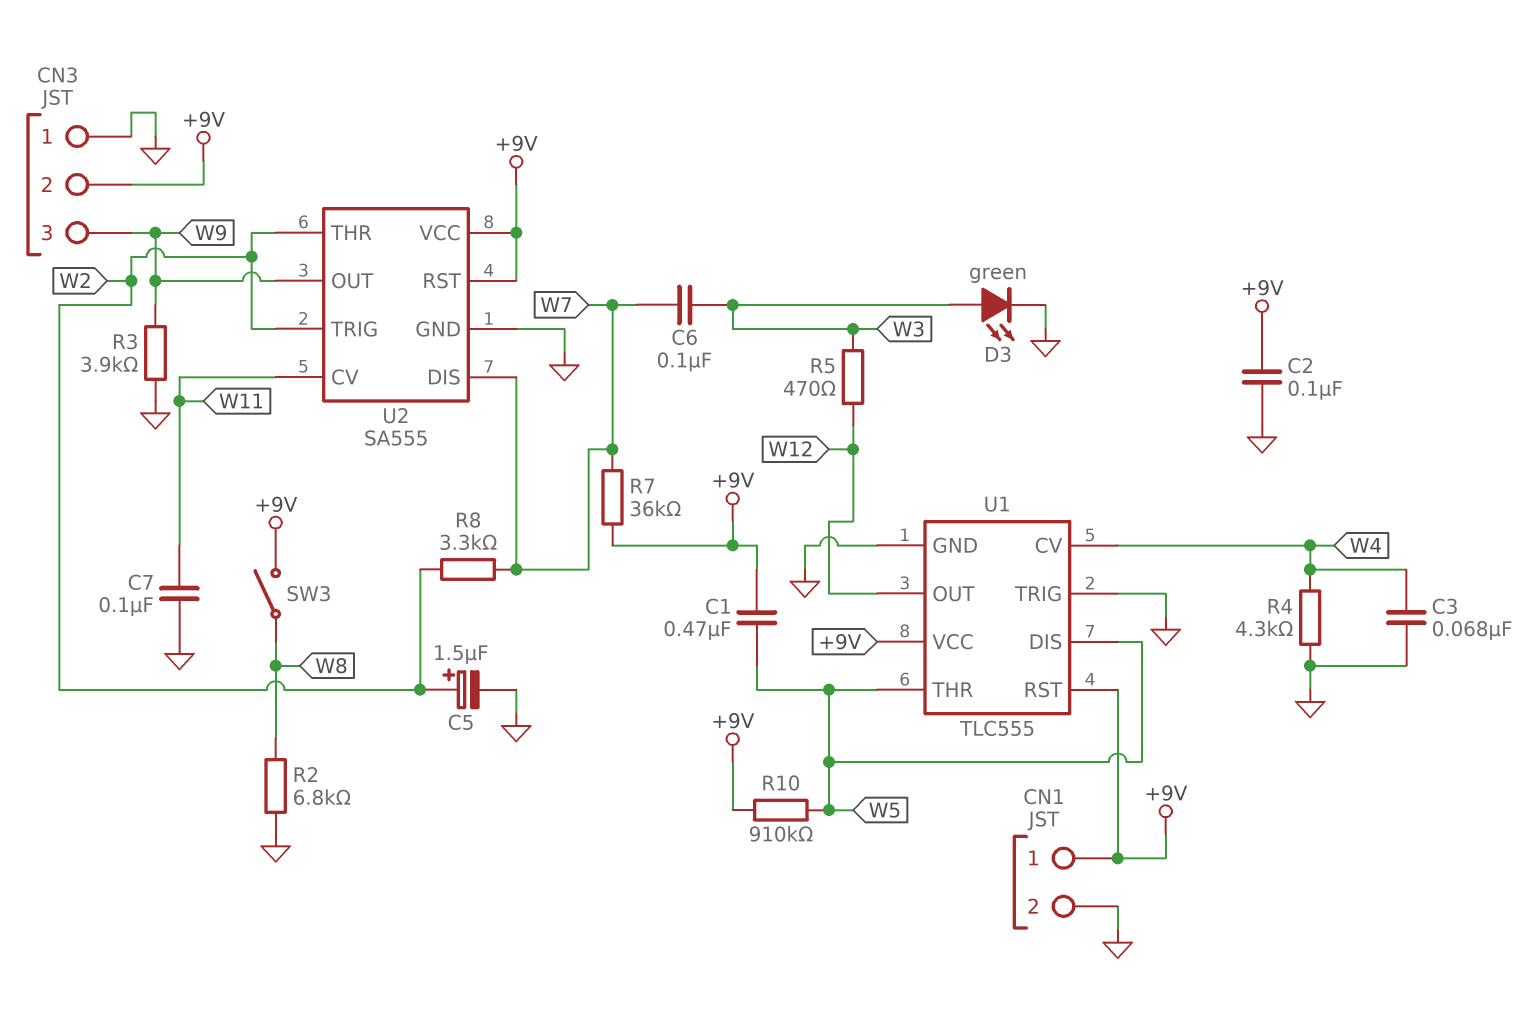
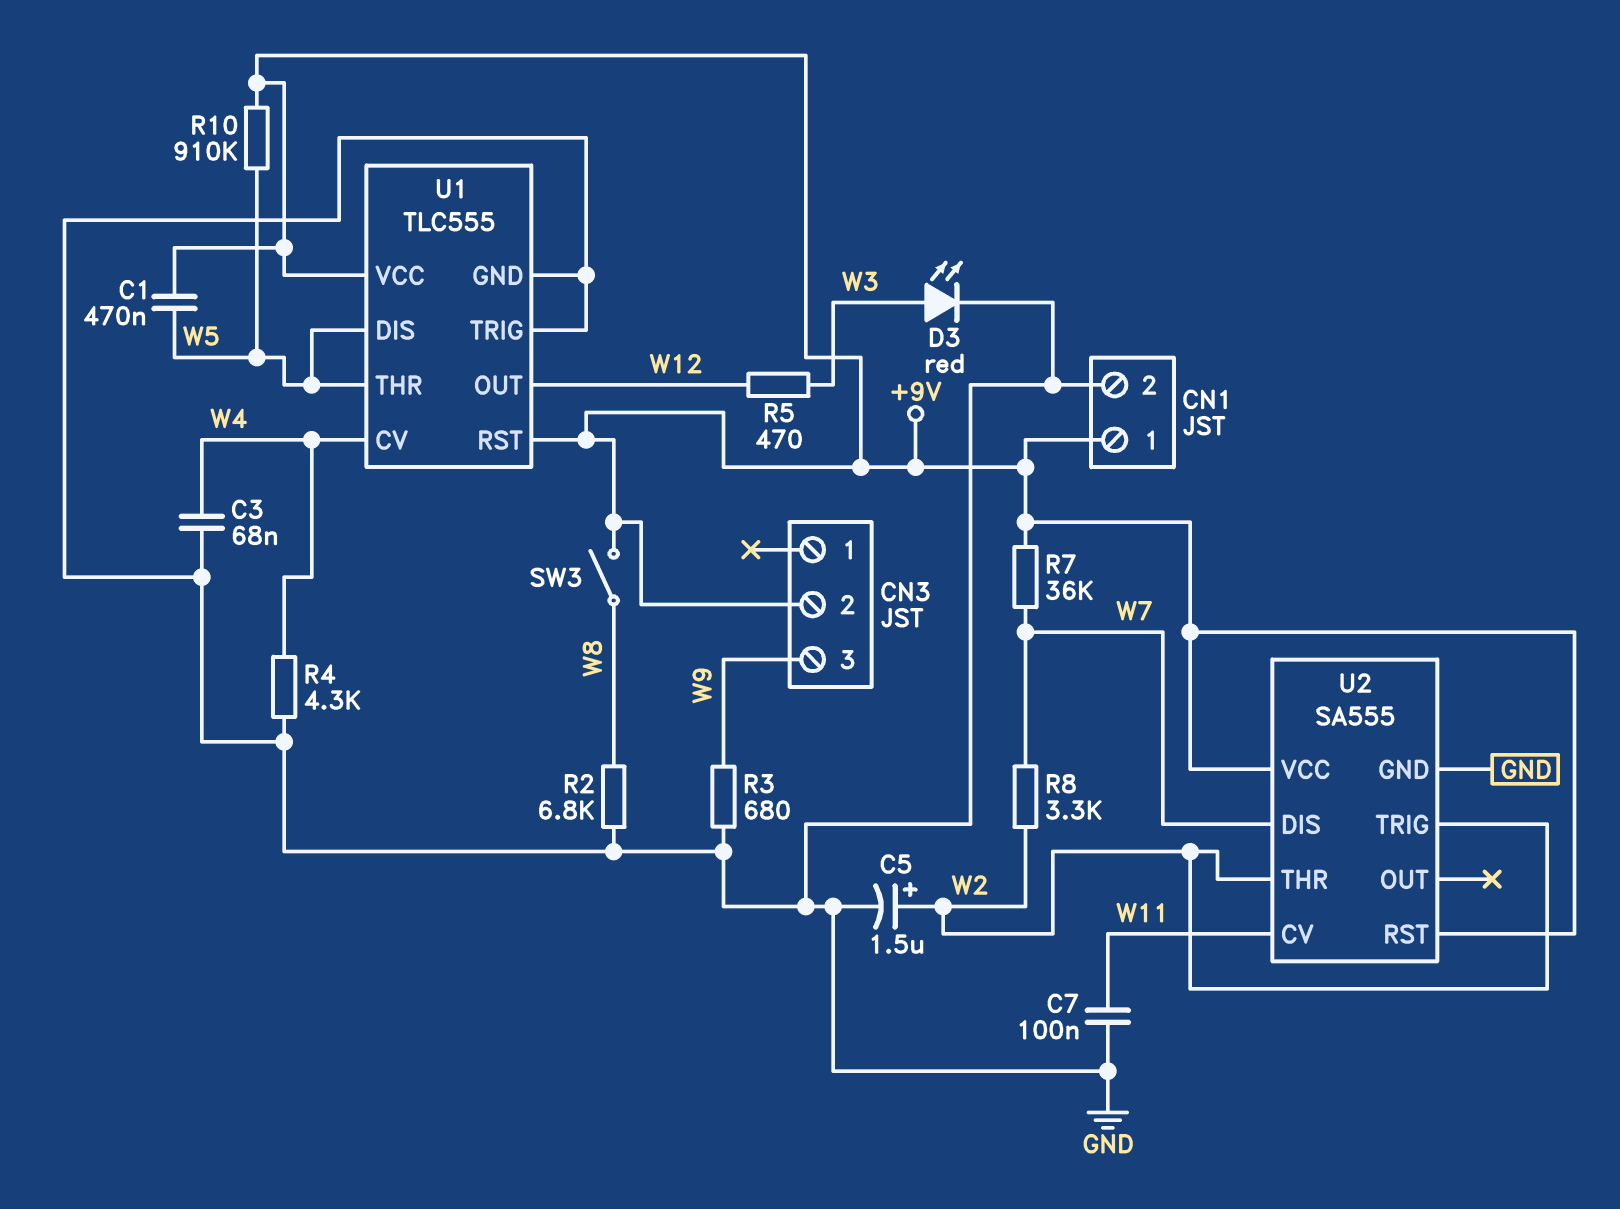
C2: 100nF (+9V, GND) -> none
C6: 100nF (W3, W7) -> none
CN3 pin 1: GND -> none
D3: LED green (A W3, K GND) -> LED red (A W3, K GND)
R3: 3.9k (GND, W9) -> 680 (GND, W9)
U2 pin OUT: W9 -> none

